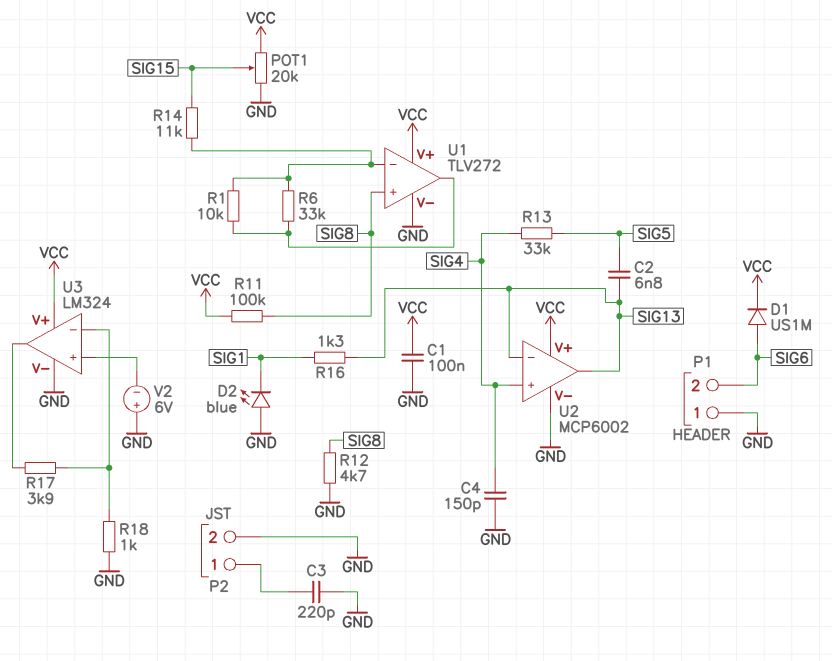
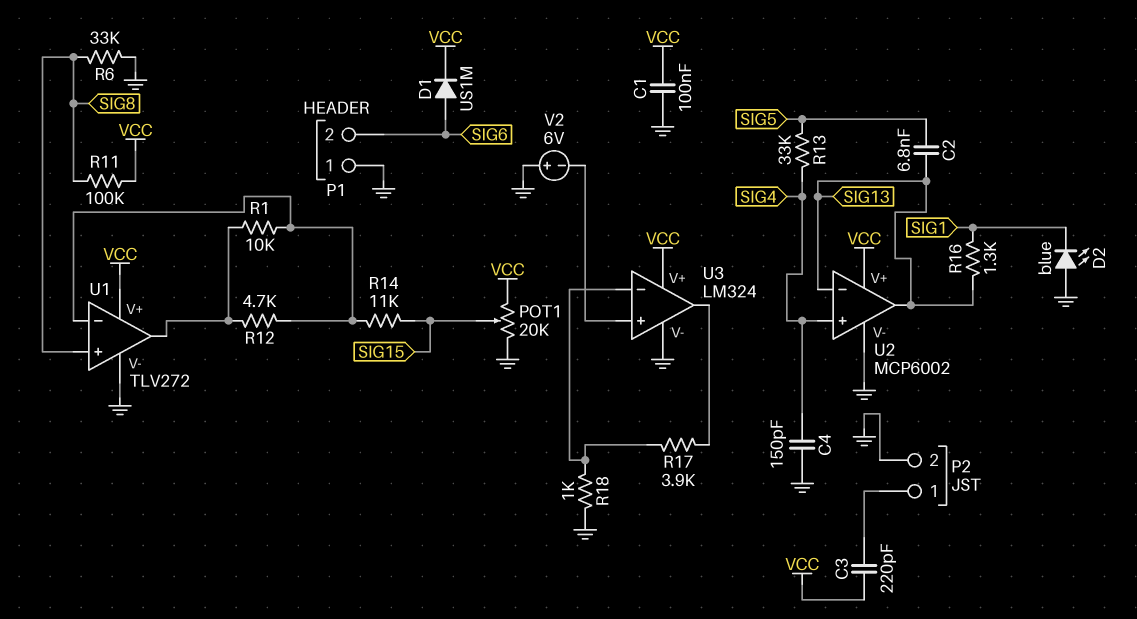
C3: 220pF (GND, P2/1) -> 220pF (P2/1, VCC)
R6: 33k (U1/in-, U1/out) -> 33k (GND, SIG8)
R12: 4.7k (GND, SIG8) -> 4.7k (U1/in-, U1/out)

